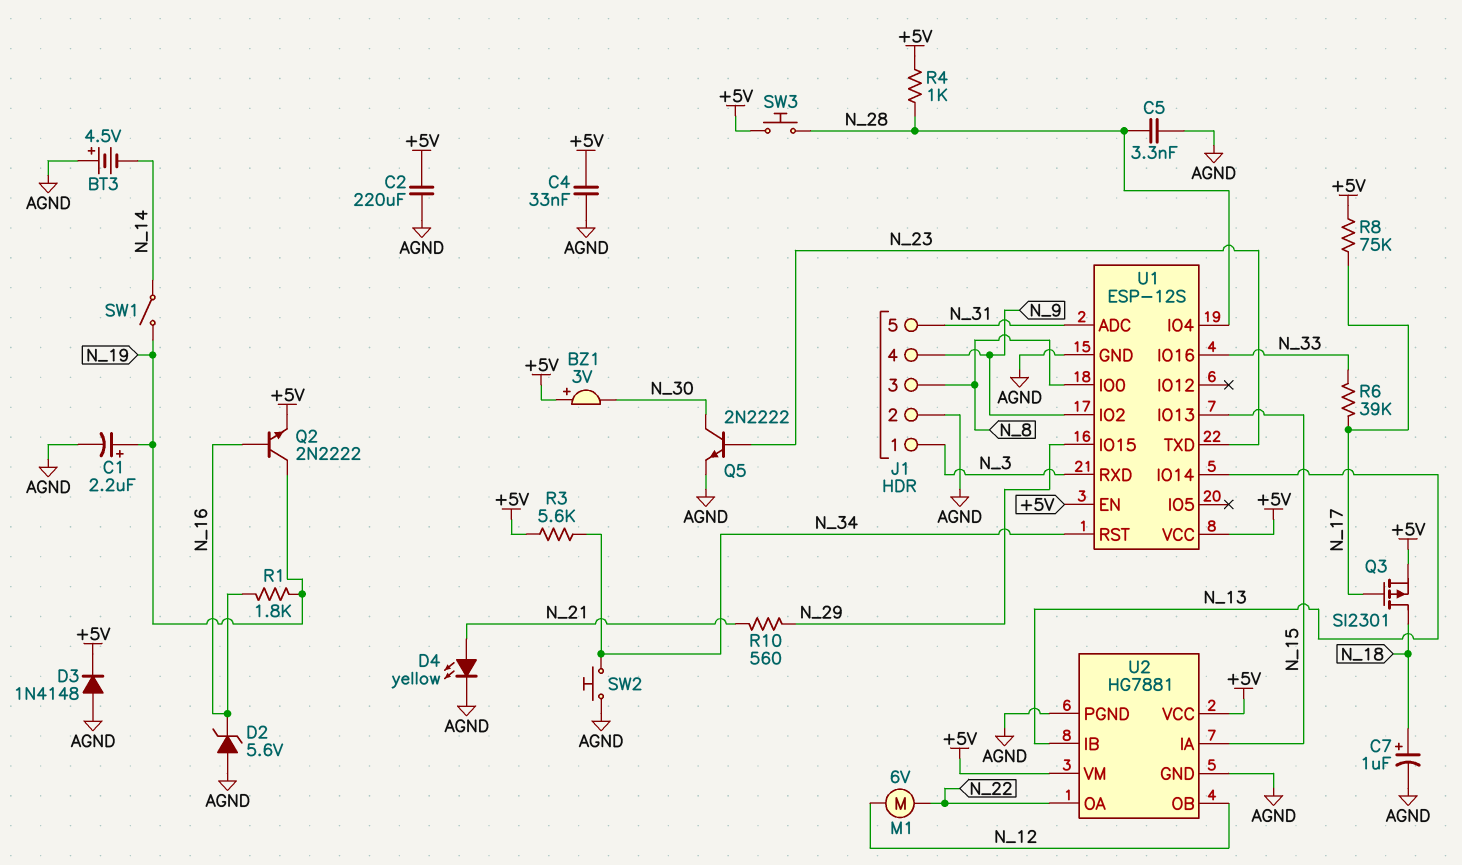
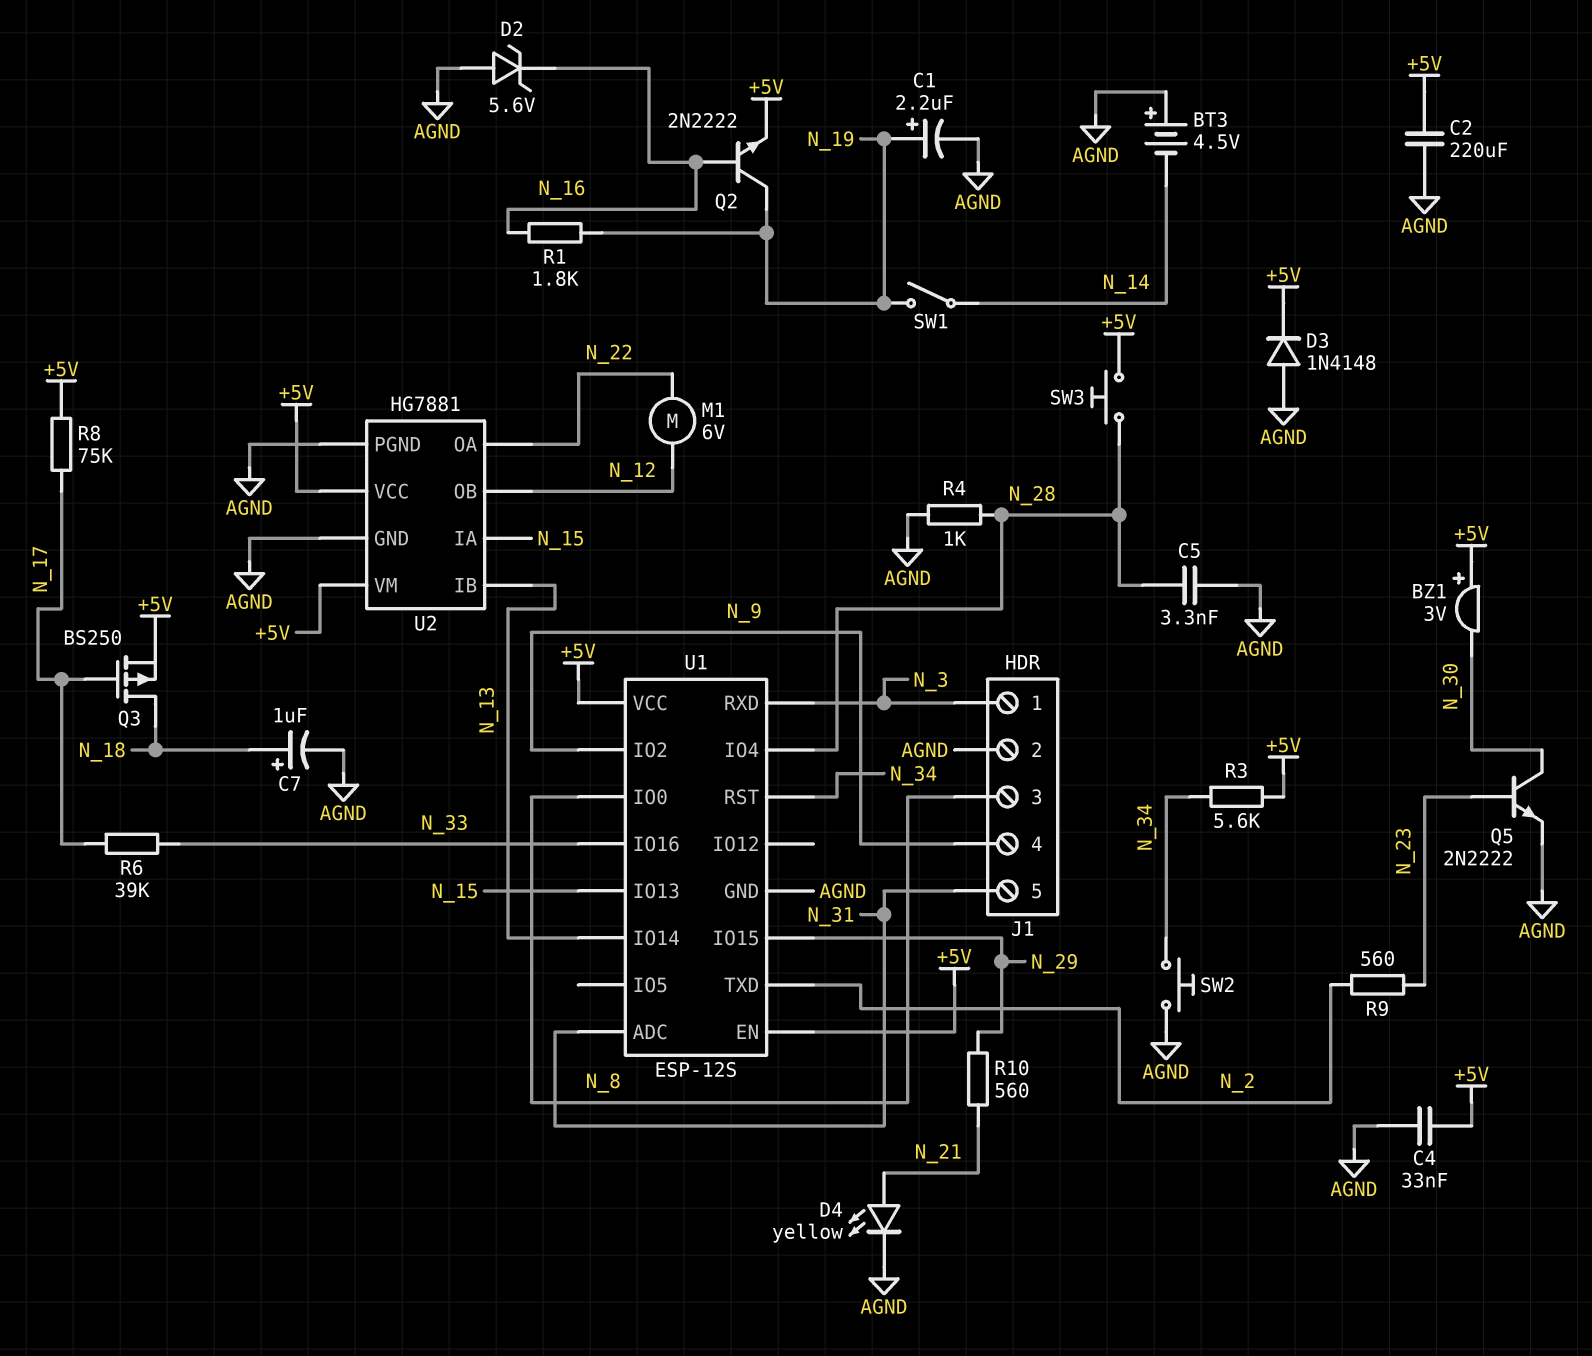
Q3: PMOS SI2301 (G N_17, D N_18, S +5V) -> PMOS BS250 (G N_17, D N_18, S +5V)
R4: 1k (+5V, N_28) -> 1k (AGND, N_28)
R9: none -> 560 (N_2, N_23)
U1 pin TXD: N_23 -> N_2

